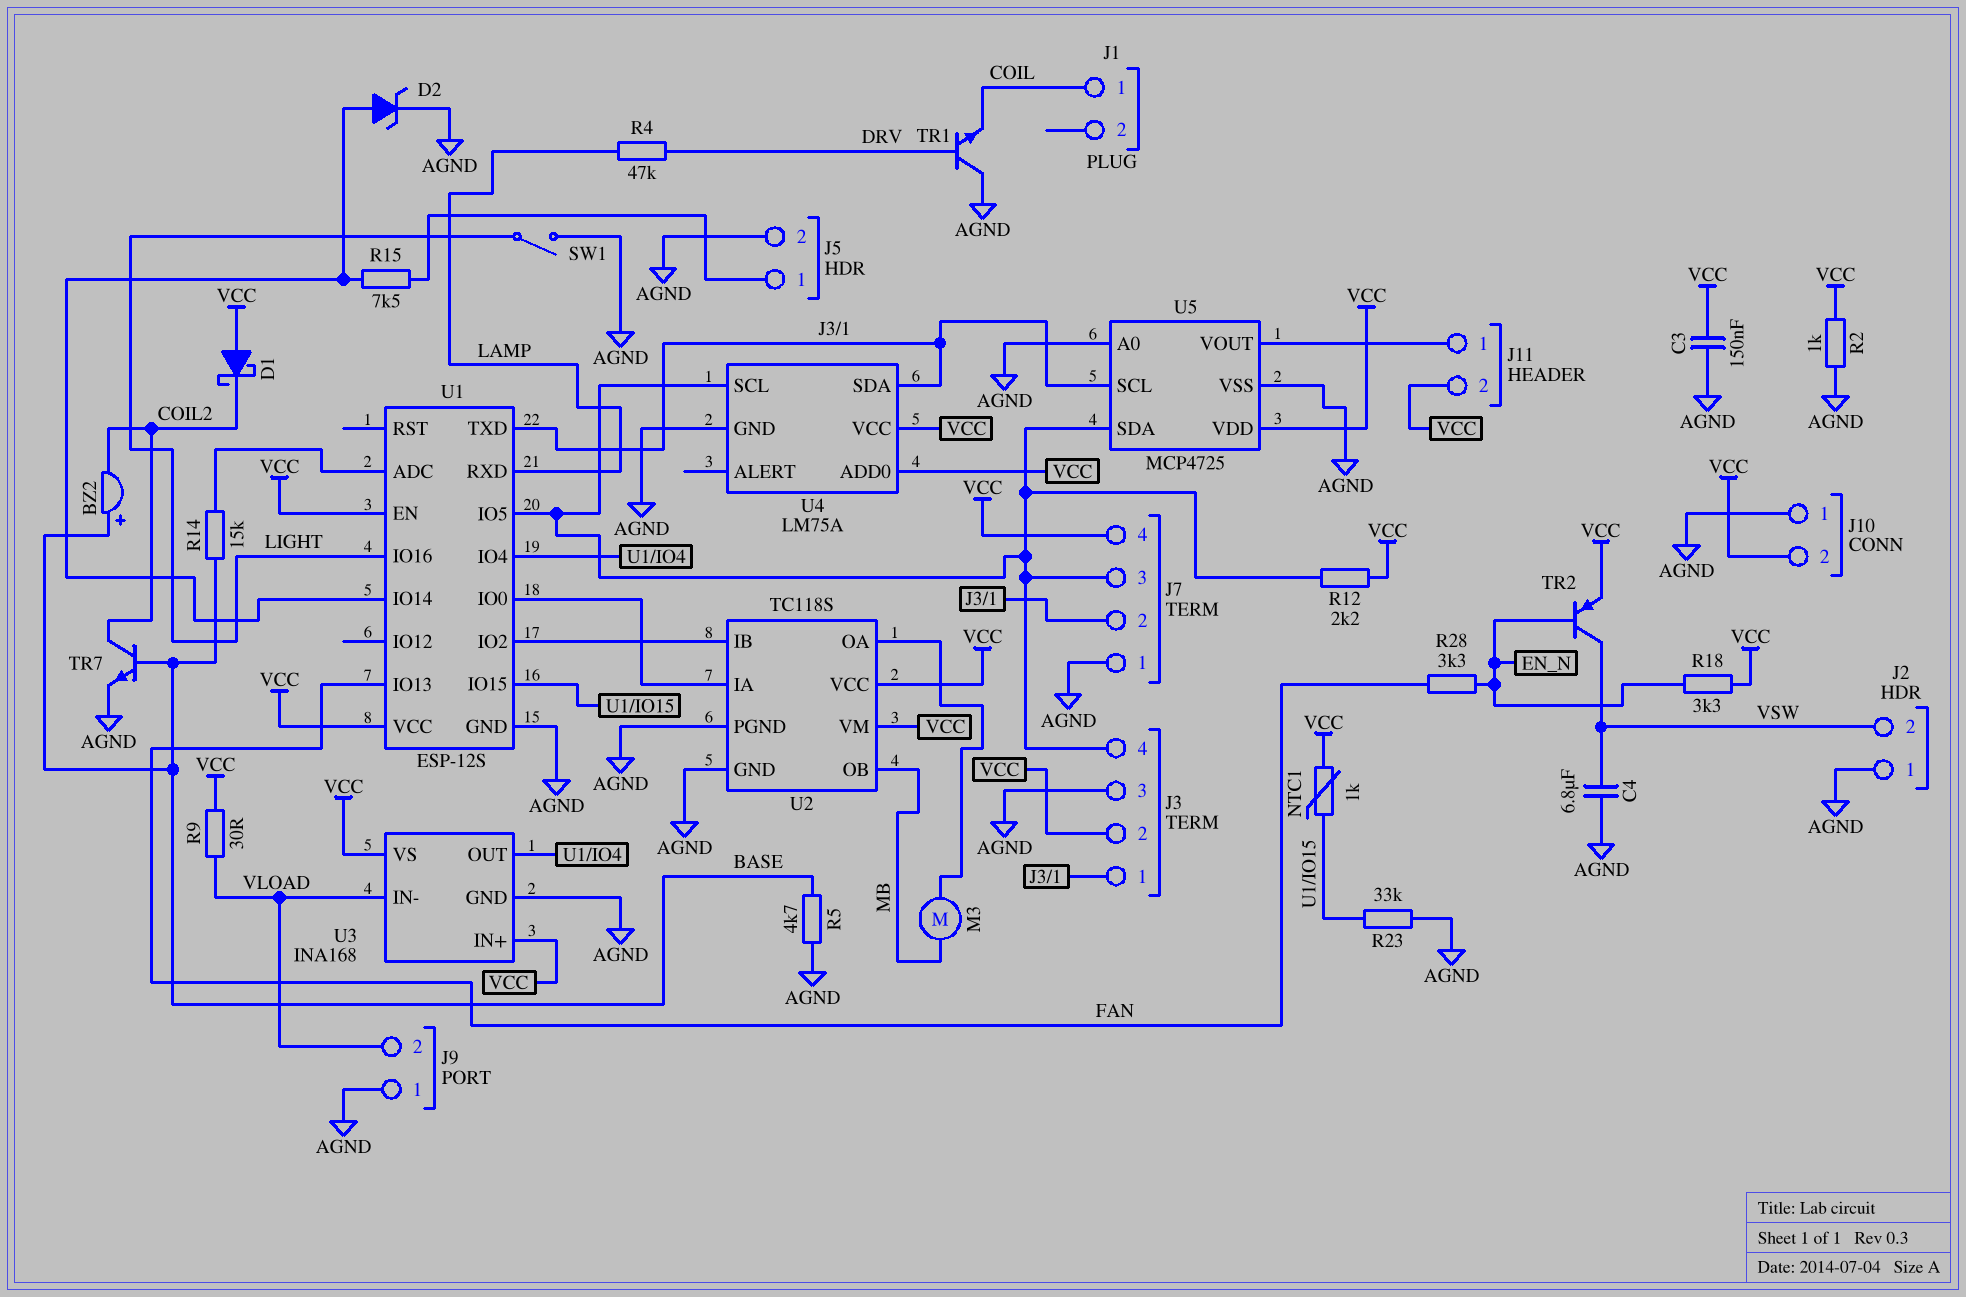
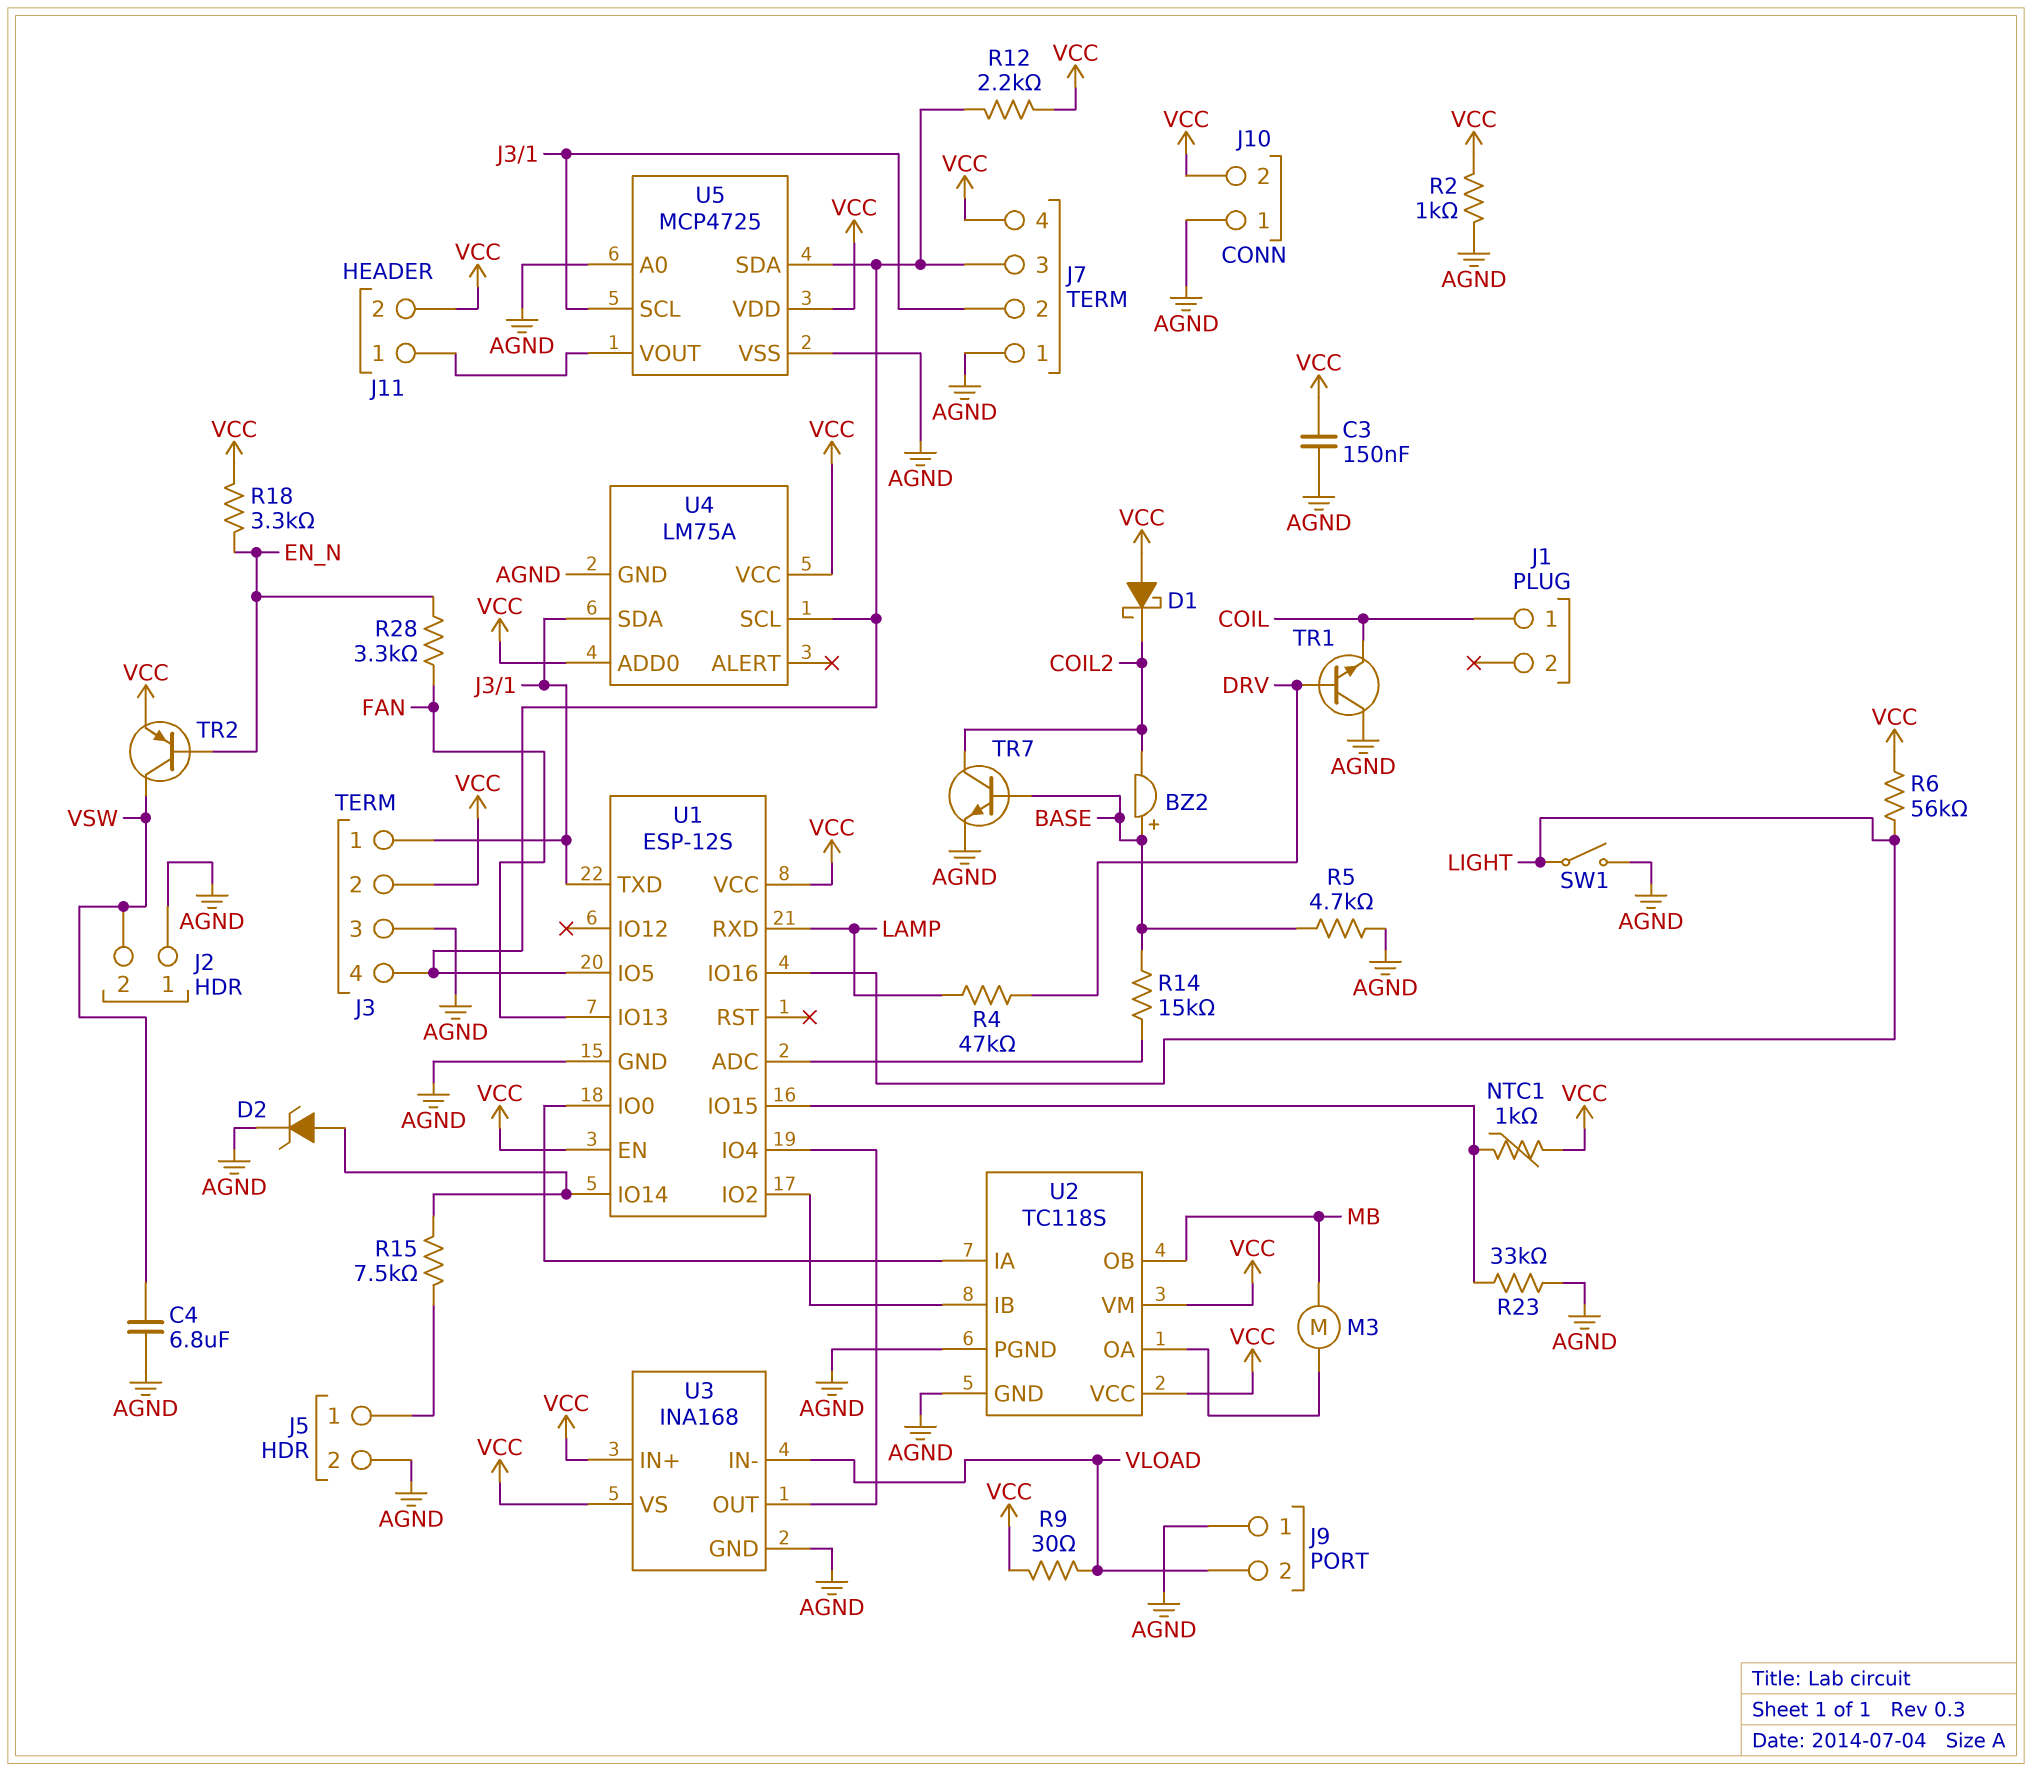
R6: none -> 56k (LIGHT, VCC)

